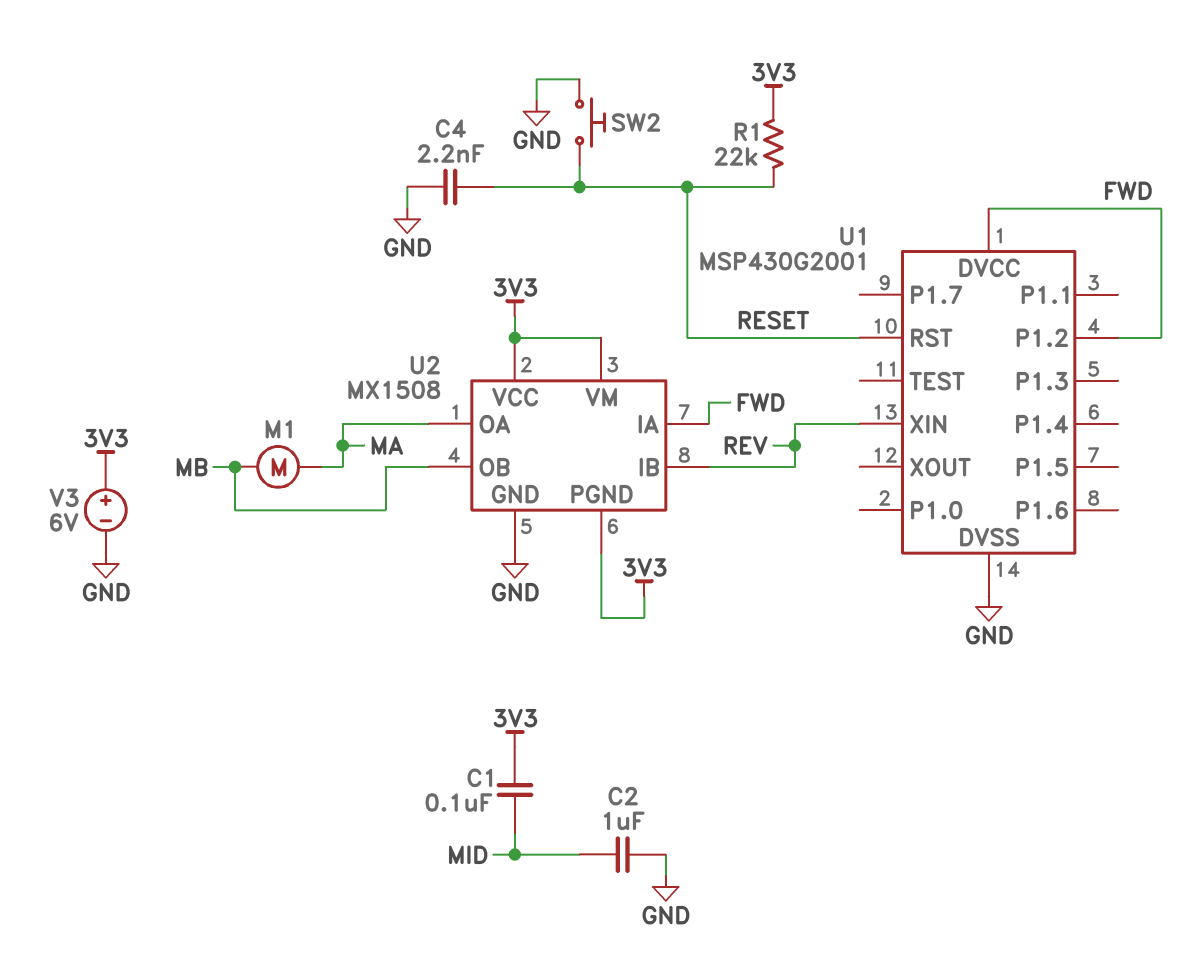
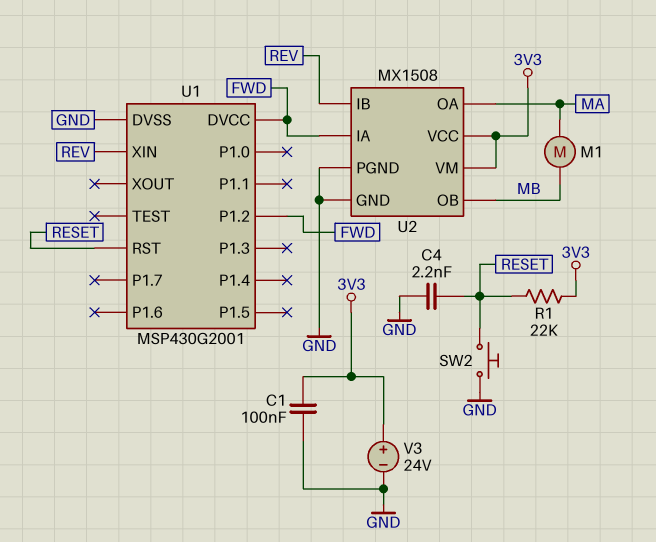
C1: 100nF (3V3, MID) -> 100nF (3V3, GND)
C2: 1uF (GND, MID) -> none
U2 pin PGND: 3V3 -> GND
V3: 6V (plus 3V3, minus GND) -> 24V (plus 3V3, minus GND)

